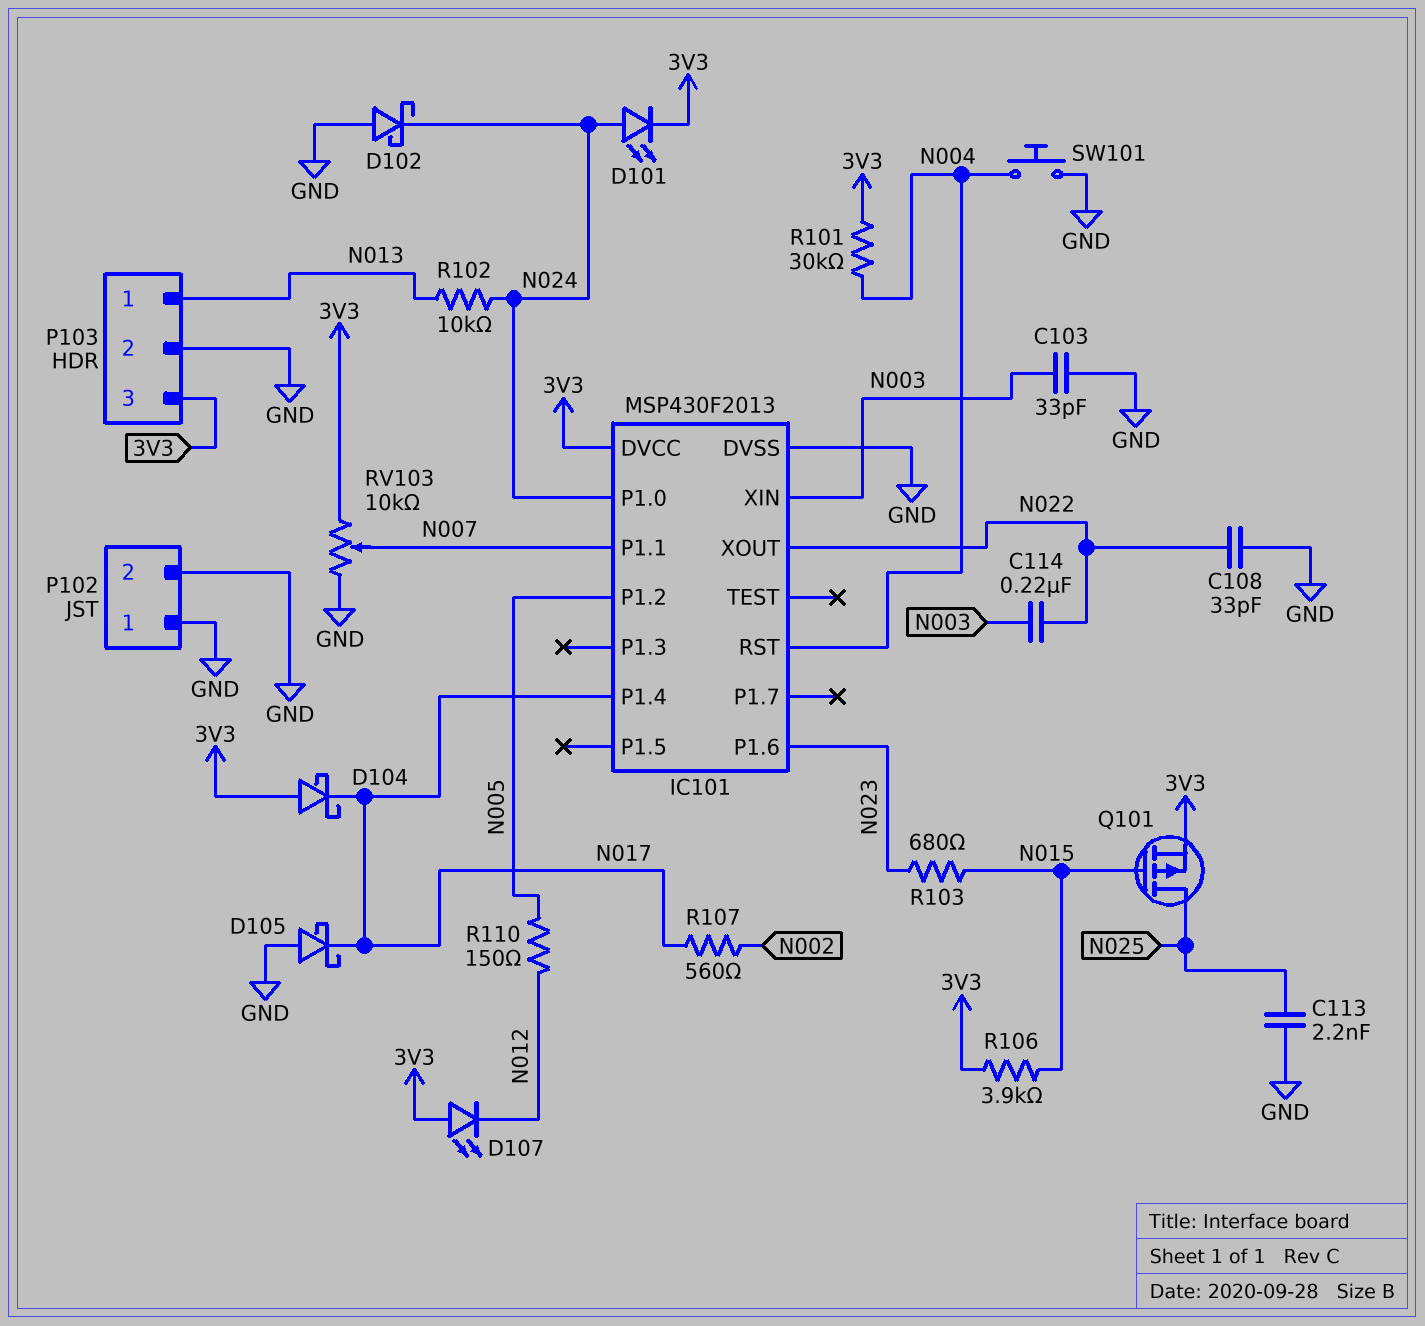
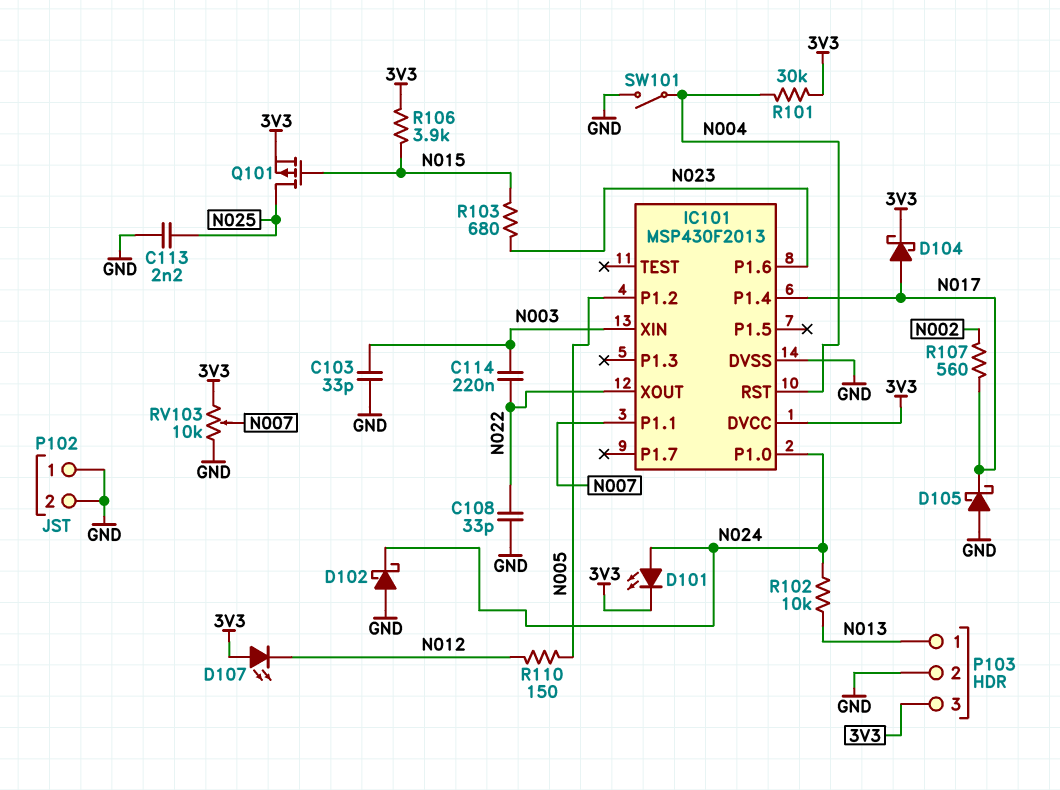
D104: schottky (A 3V3, K N017) -> schottky (A N017, K 3V3)
SW101: button (GND, N004) -> switch (GND, N004)

